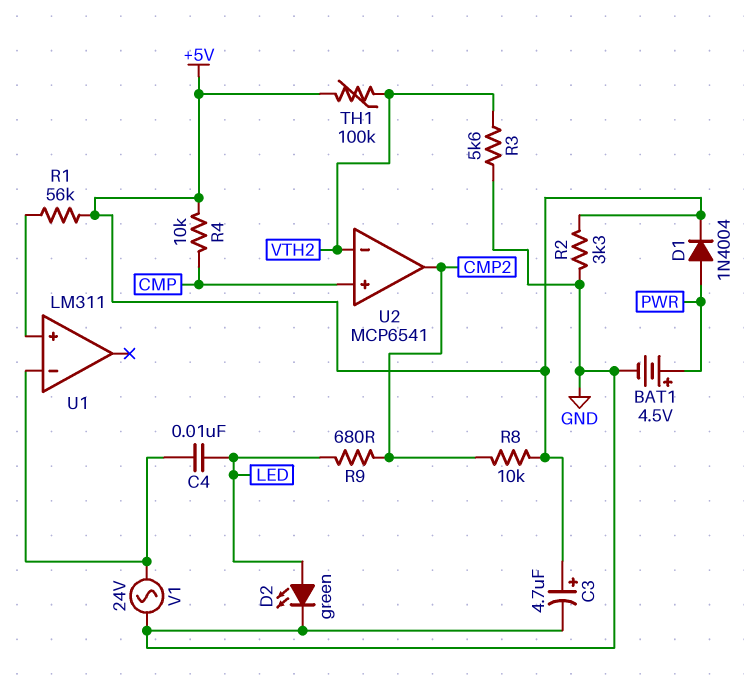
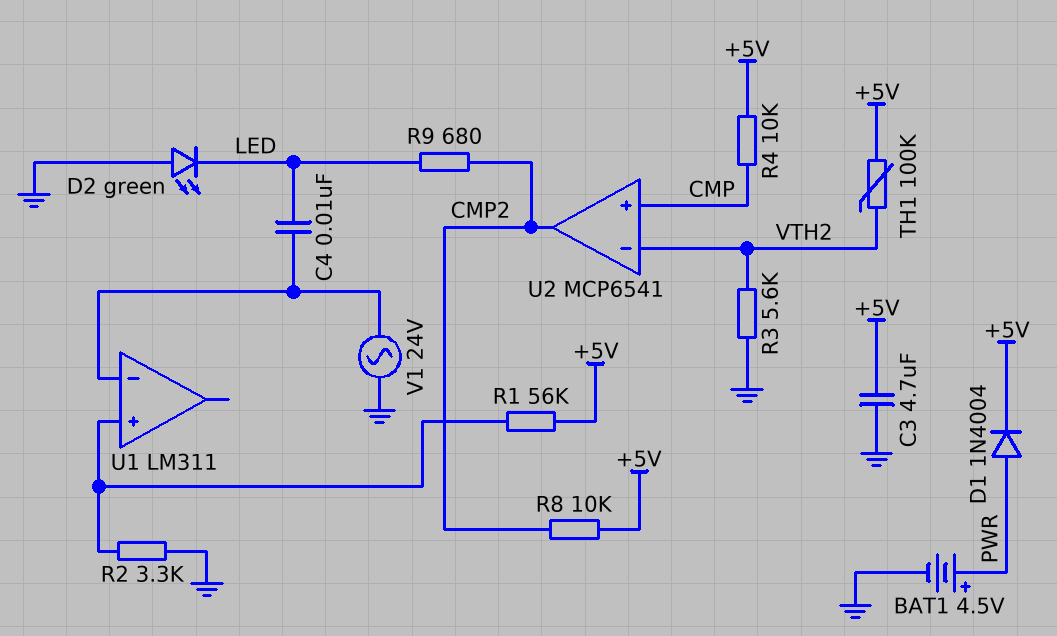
C3: 4.7uF (plus +5V, minus GND) -> 4.7uF (+5V, GND)
D2: LED green (A LED, K GND) -> LED green (A GND, K LED)
R2: 3.3k (+5V, GND) -> 3.3k (GND, U1/in+)

